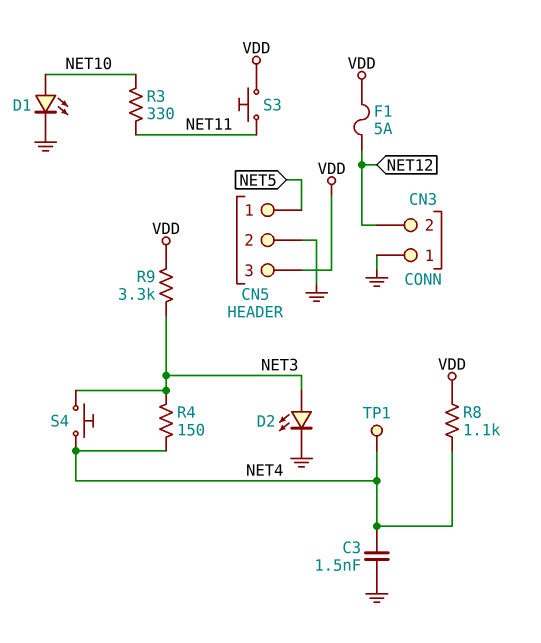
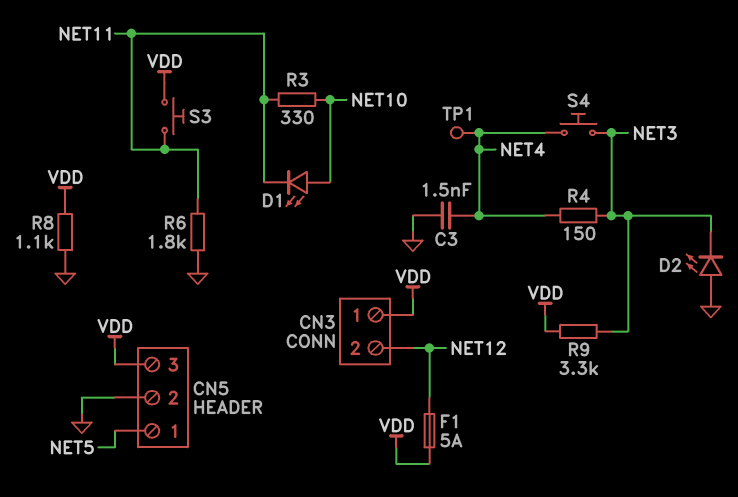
CN3 pin 1: GND -> VDD
D1: LED (A NET10, K GND) -> LED (A NET10, K NET11)
D2: LED (A NET3, K GND) -> LED (A GND, K NET3)
R6: none -> 1.8k (GND, NET11)
R8: 1.1k (NET4, VDD) -> 1.1k (GND, VDD)

